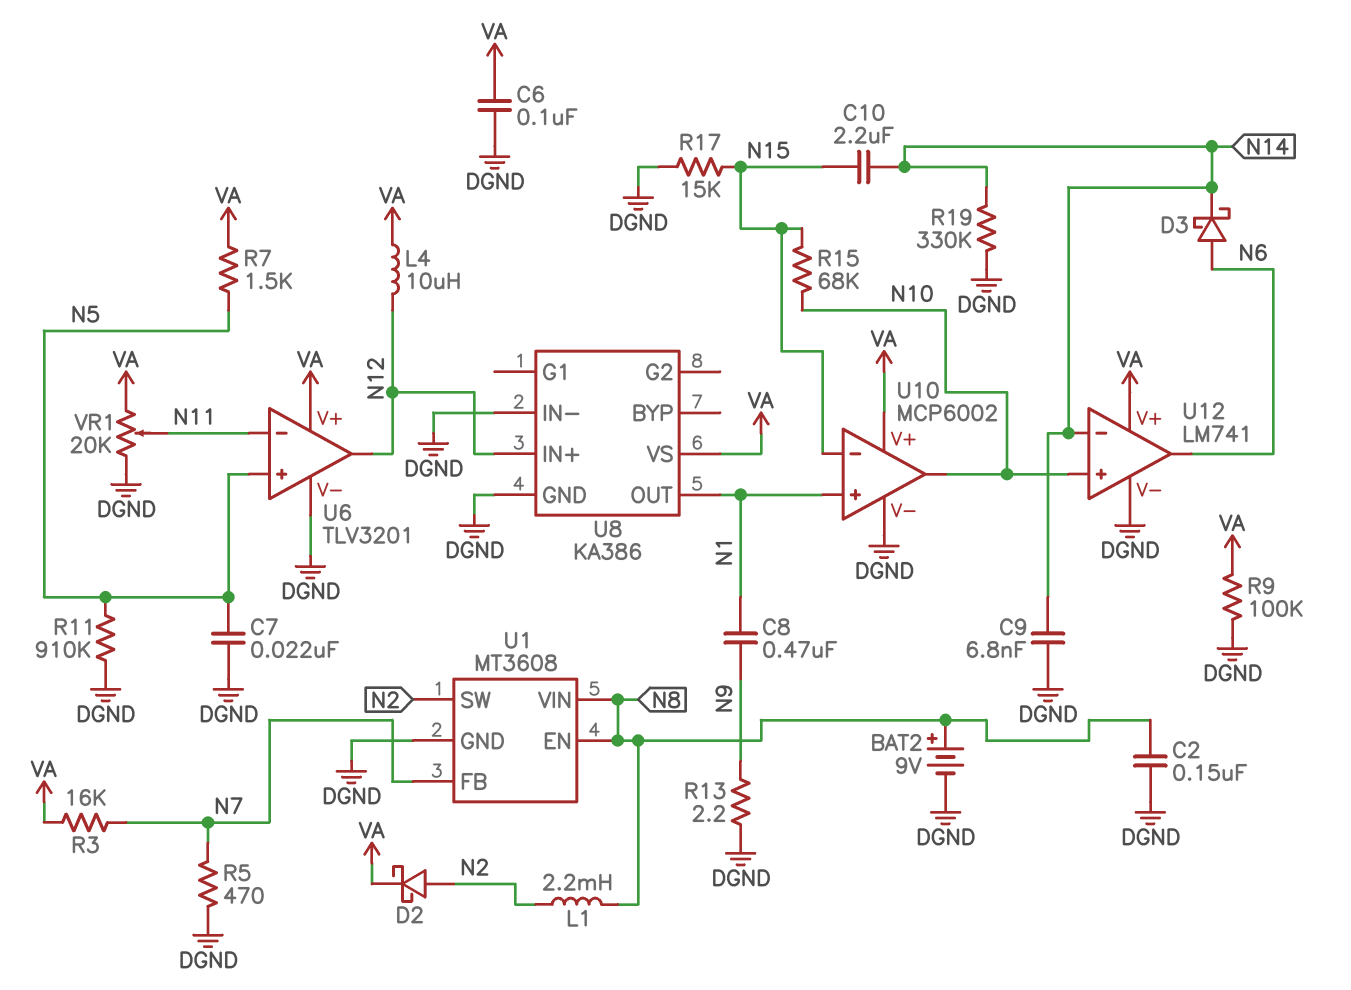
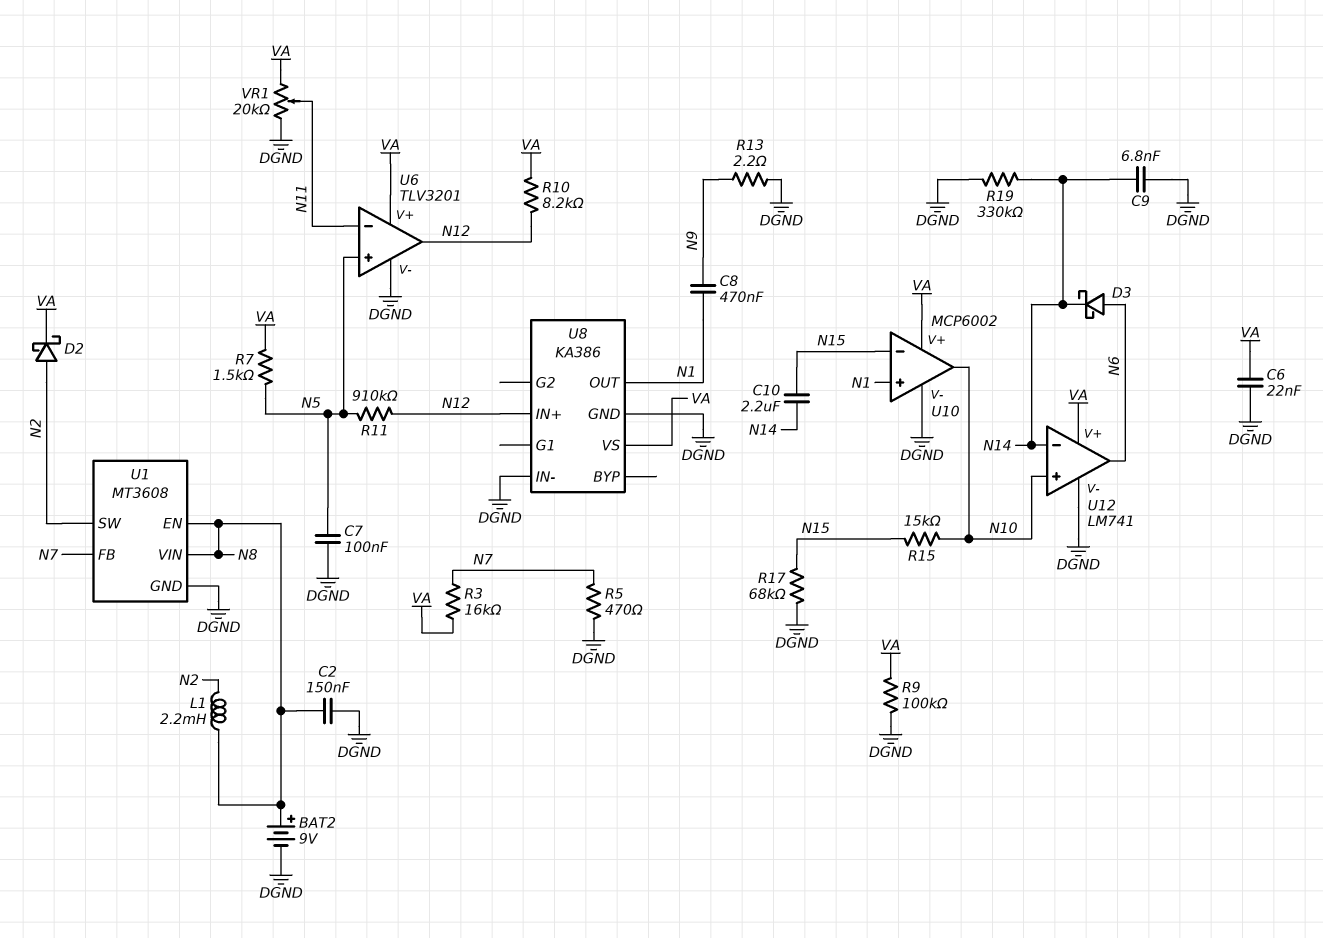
C6: 100nF (DGND, VA) -> 22nF (DGND, VA)
C7: 22nF (DGND, N5) -> 100nF (DGND, N5)
L4: 10uH (N12, VA) -> none
R10: none -> 8.2k (N12, VA)
R11: 910k (DGND, N5) -> 910k (N5, N12)
R15: 68k (N10, N15) -> 15k (N10, N15)
R17: 15k (DGND, N15) -> 68k (DGND, N15)

